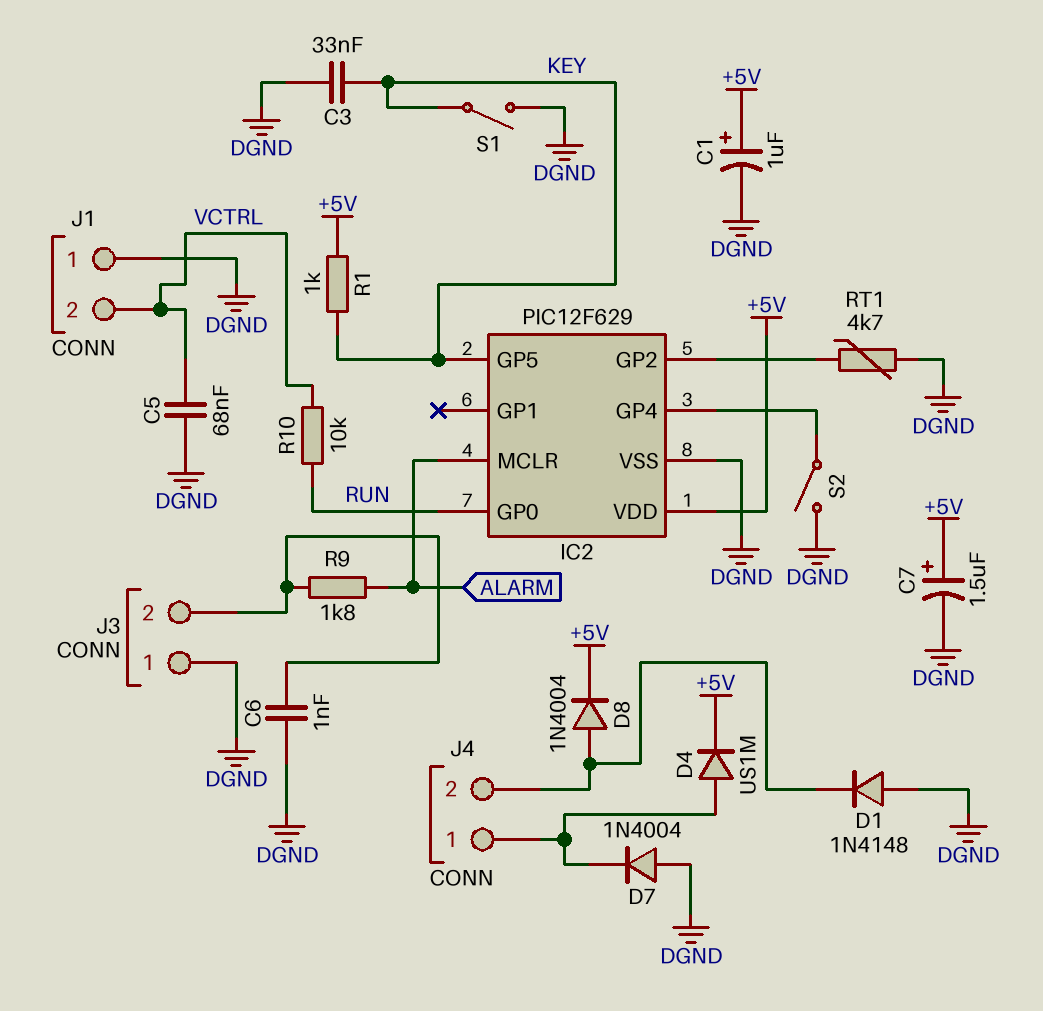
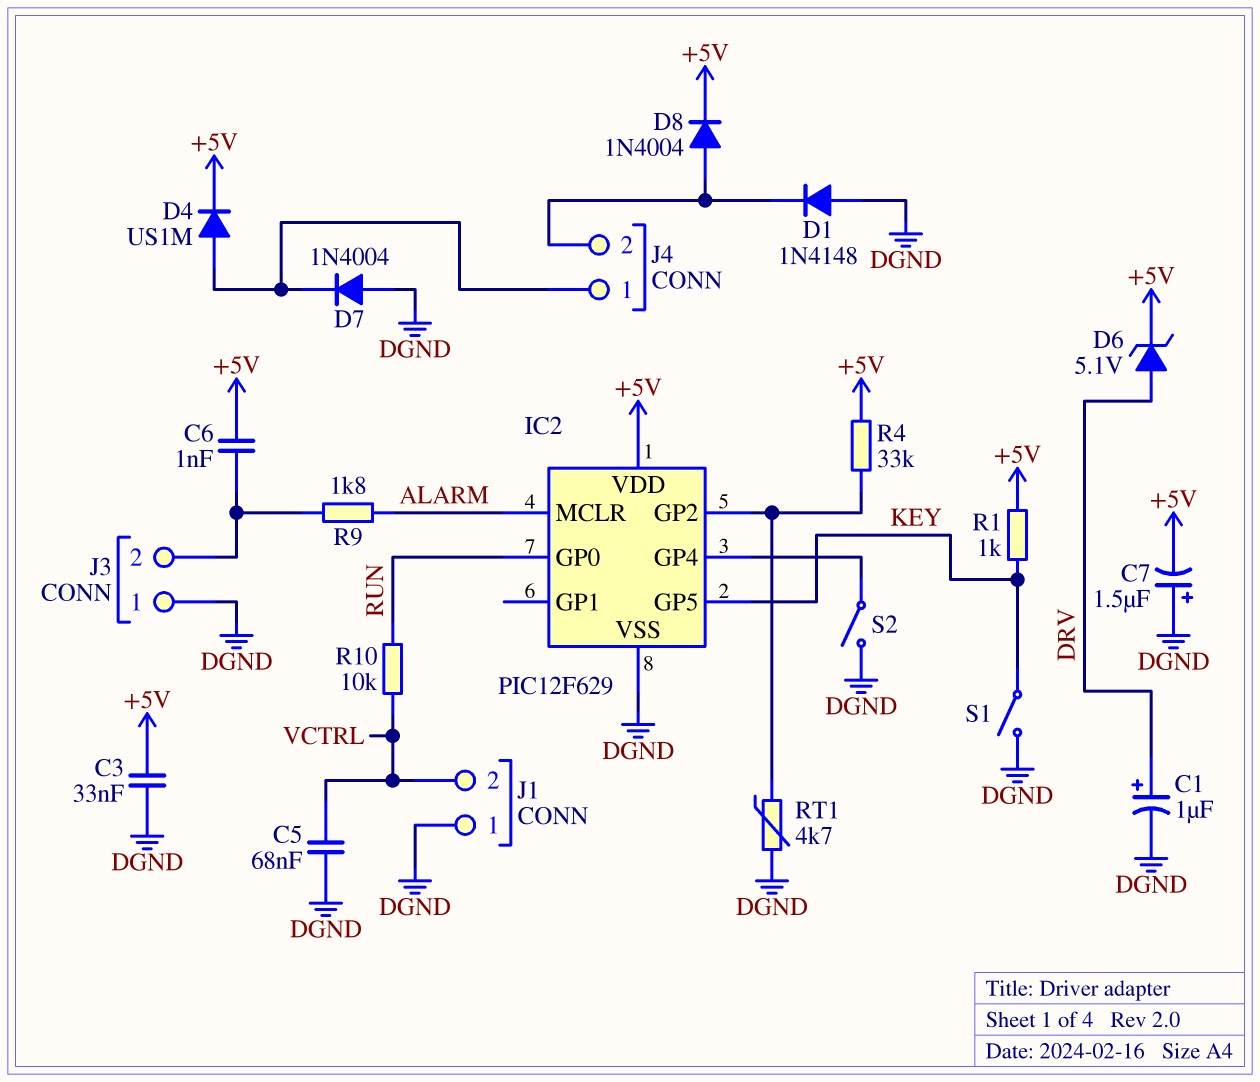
C1: 1uF (plus +5V, minus DGND) -> 1uF (plus DRV, minus DGND)
C3: 33nF (DGND, KEY) -> 33nF (+5V, DGND)
C6: 1nF (DGND, J3/2) -> 1nF (+5V, J3/2)
C7: 1.5uF (plus +5V, minus DGND) -> 1.5uF (plus DGND, minus +5V)
D6: none -> zener 5.1V (A DRV, K +5V)
R4: none -> 33k (+5V, IC2/GP2)

